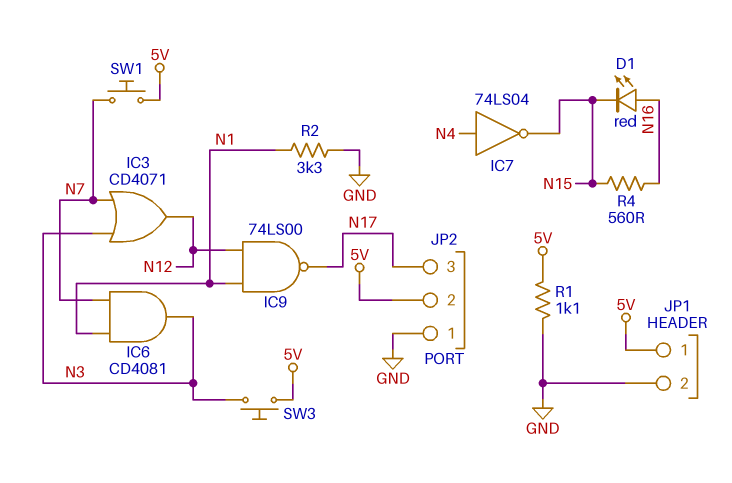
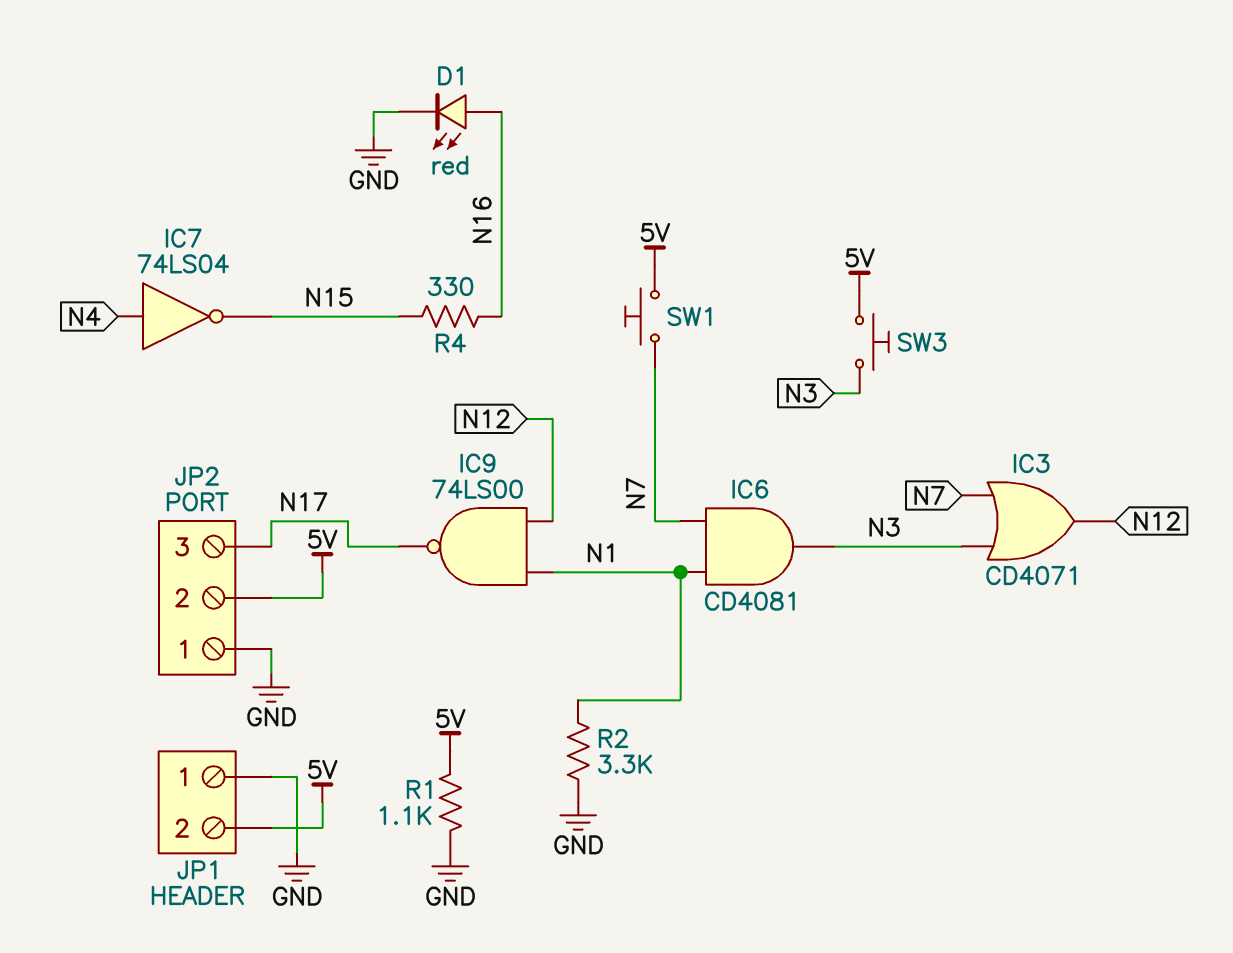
D1: LED red (A N16, K N15) -> LED red (A N16, K GND)
JP1 pin 1: 5V -> GND
JP1 pin 2: GND -> 5V
R4: 560 (N15, N16) -> 330 (N15, N16)

